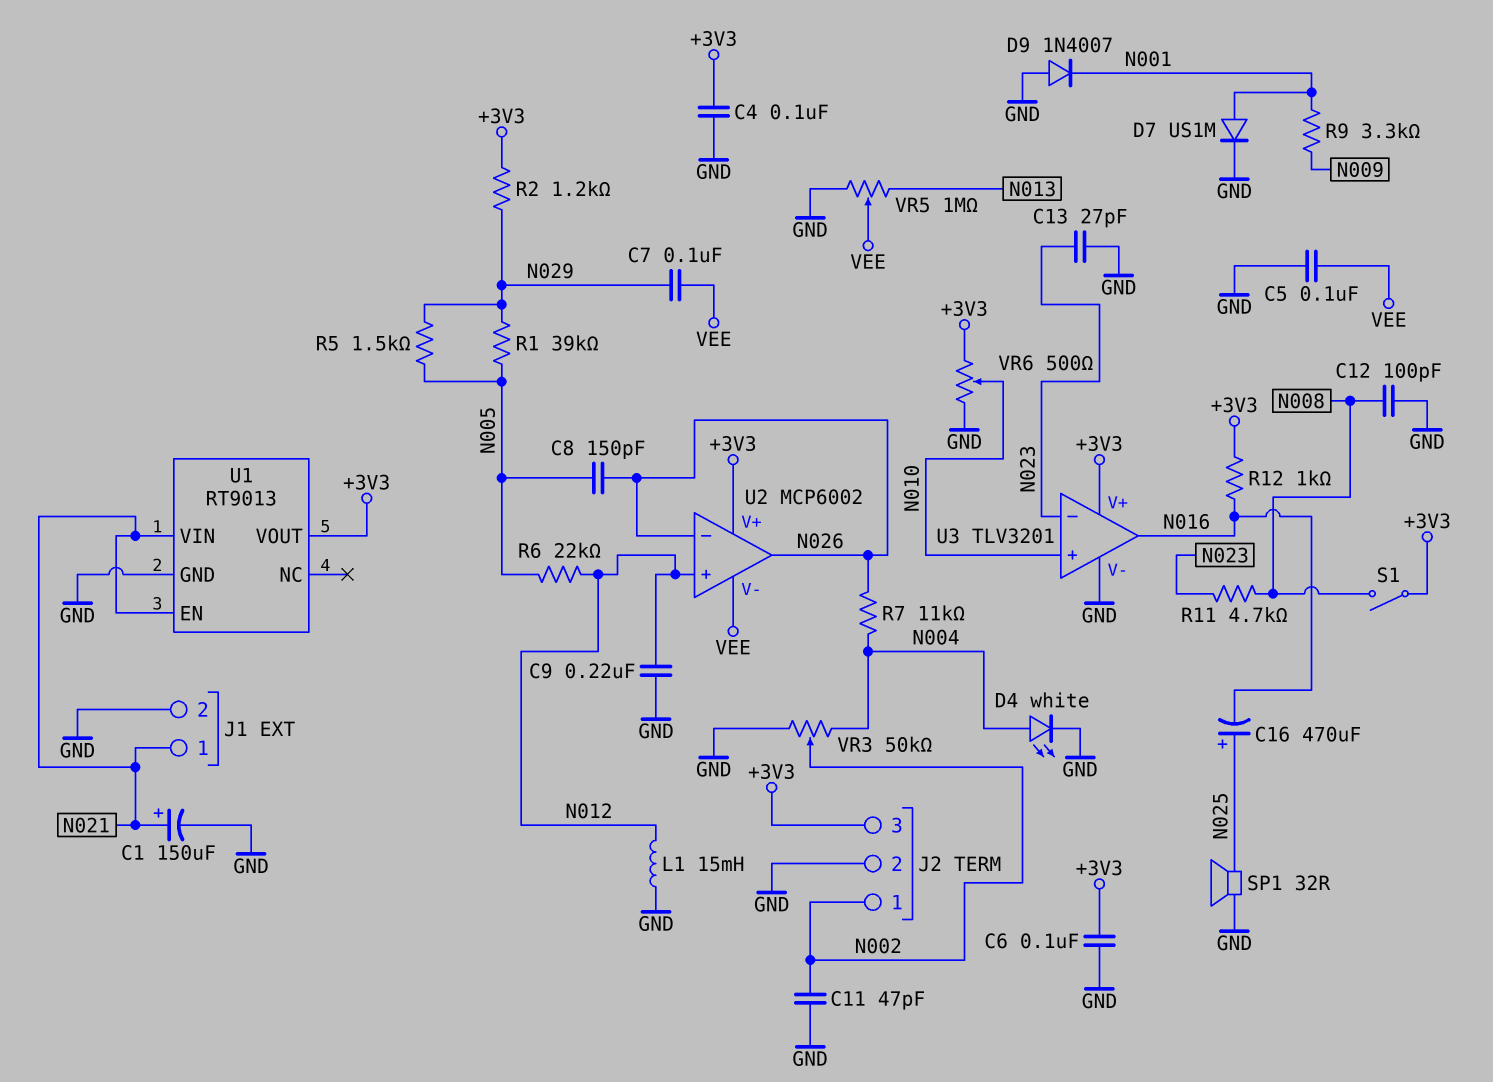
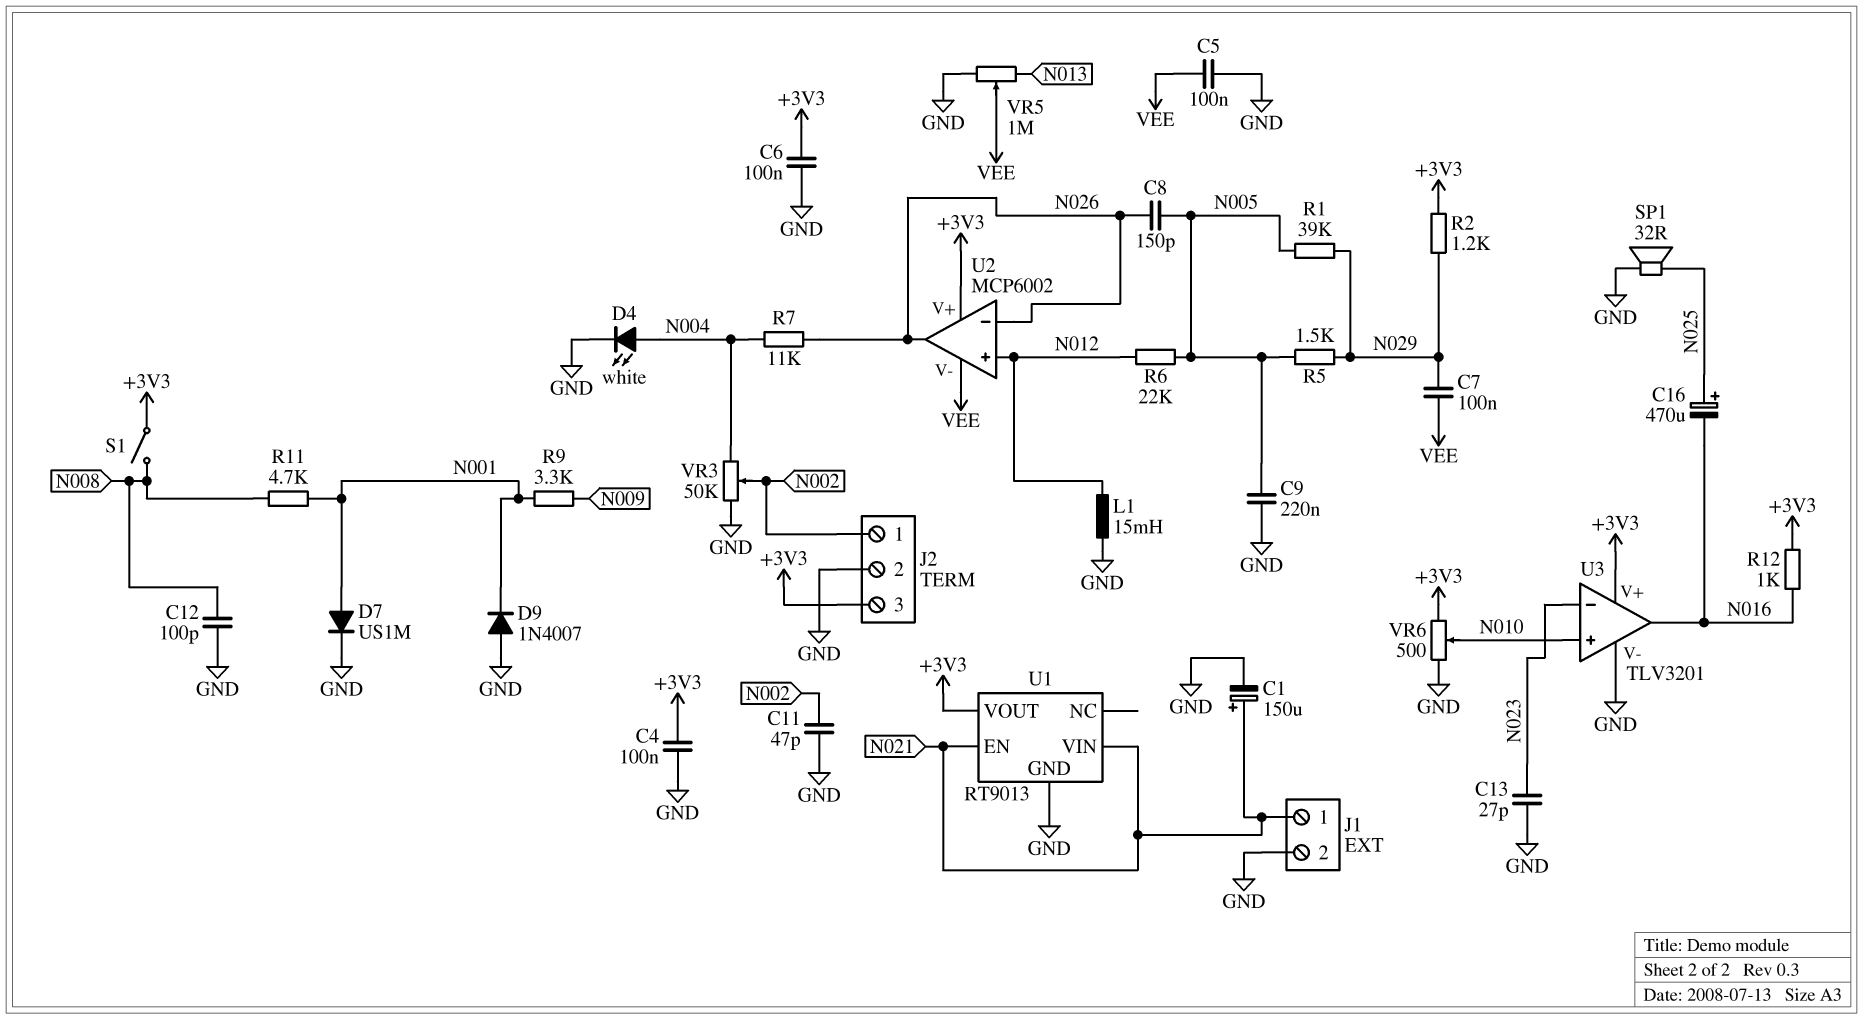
C9: 220nF (GND, N012) -> 220nF (GND, N005)
R11: 4.7k (N008, N023) -> 4.7k (N001, N008)

